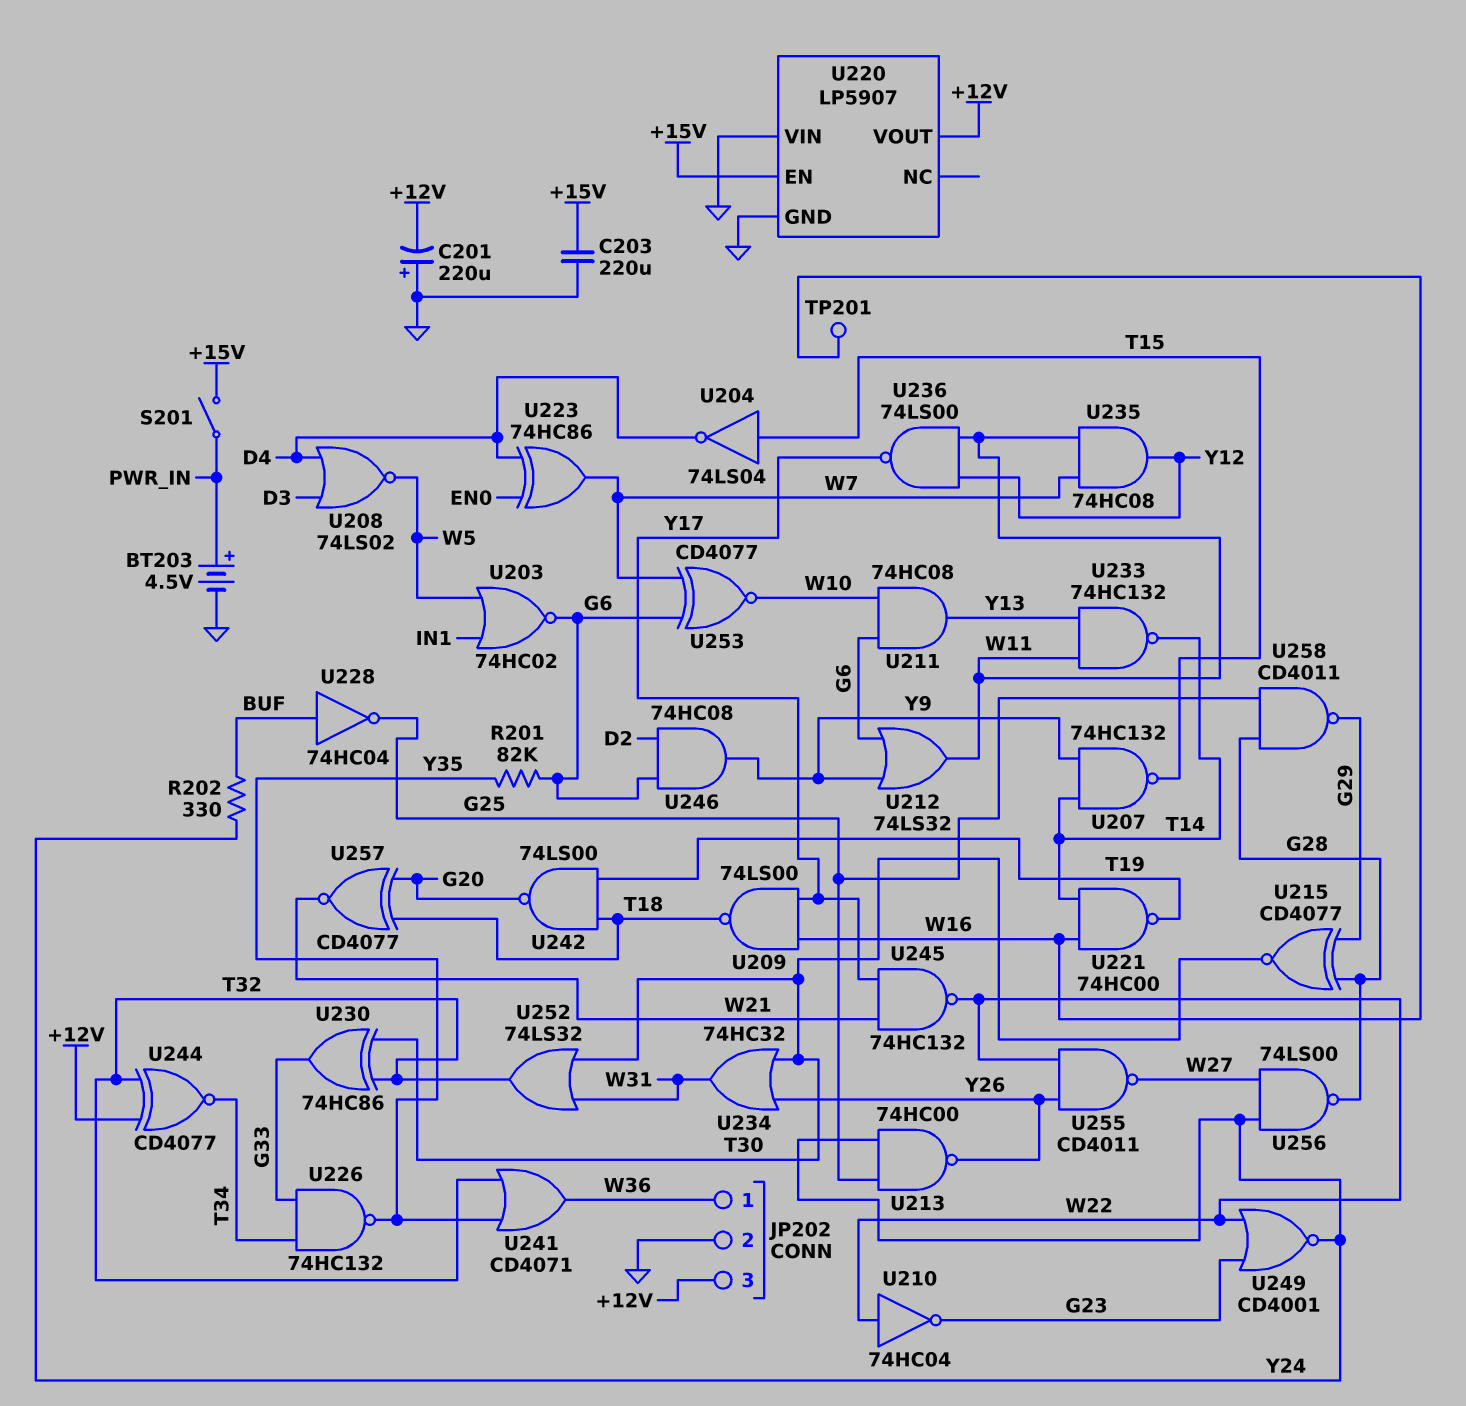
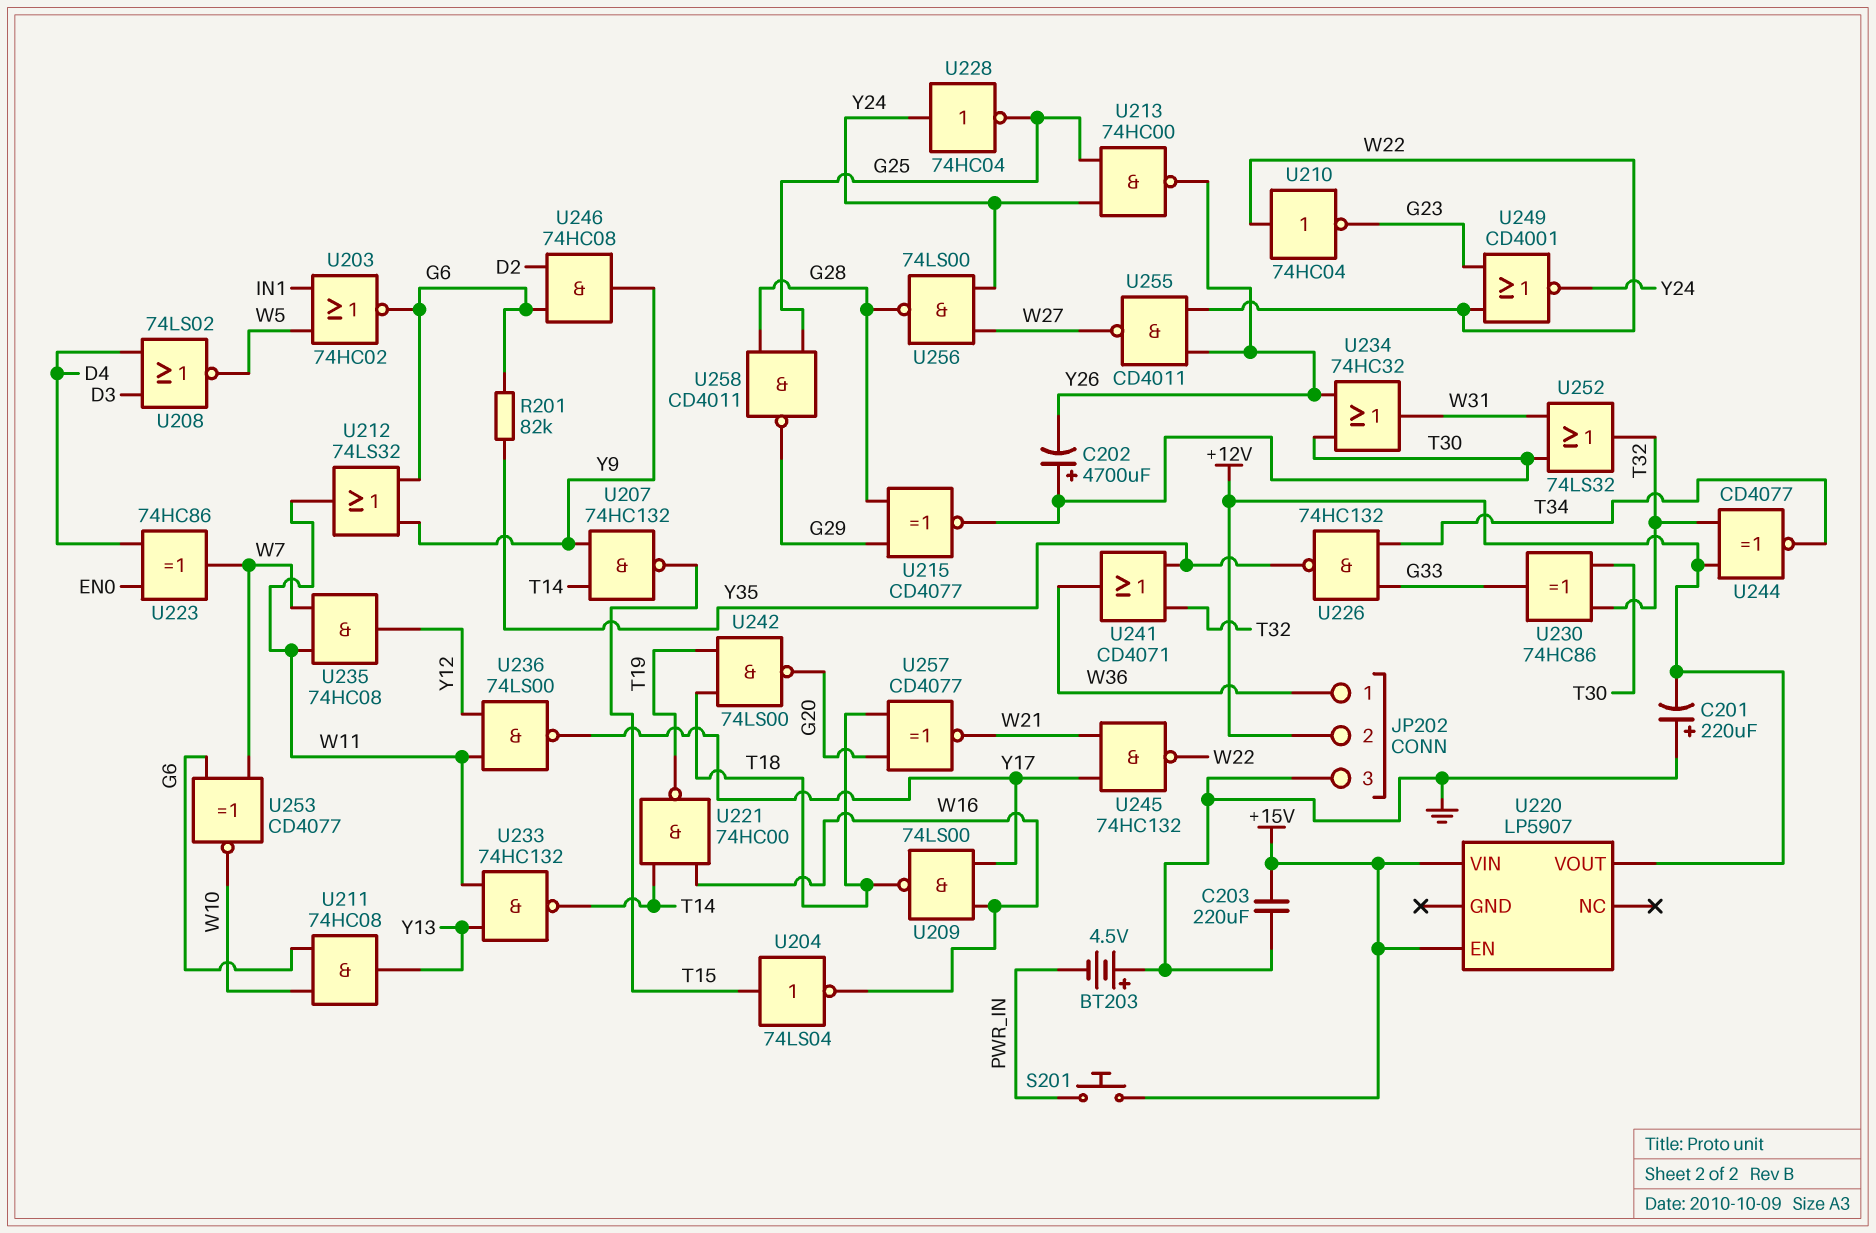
BT203: 4.5V (plus PWR_IN, minus GND) -> 4.5V (plus GND, minus PWR_IN)
C202: none -> 4700uF (plus T30, minus Y26)
JP202 pin 2: GND -> +12V
JP202 pin 3: +12V -> GND
R202: 330 (BUF, Y24) -> none
S201: switch (+15V, PWR_IN) -> button (+15V, PWR_IN)
TP201: test point (W16) -> none
U204: NOT 74LS04 (in T15, out D4) -> NOT 74LS04 (in T15, out W16)
U220 pin GND: GND -> none
U220 pin VIN: GND -> +15V
U228: NOT 74HC04 (in BUF, out G25) -> NOT 74HC04 (in Y24, out G25)

